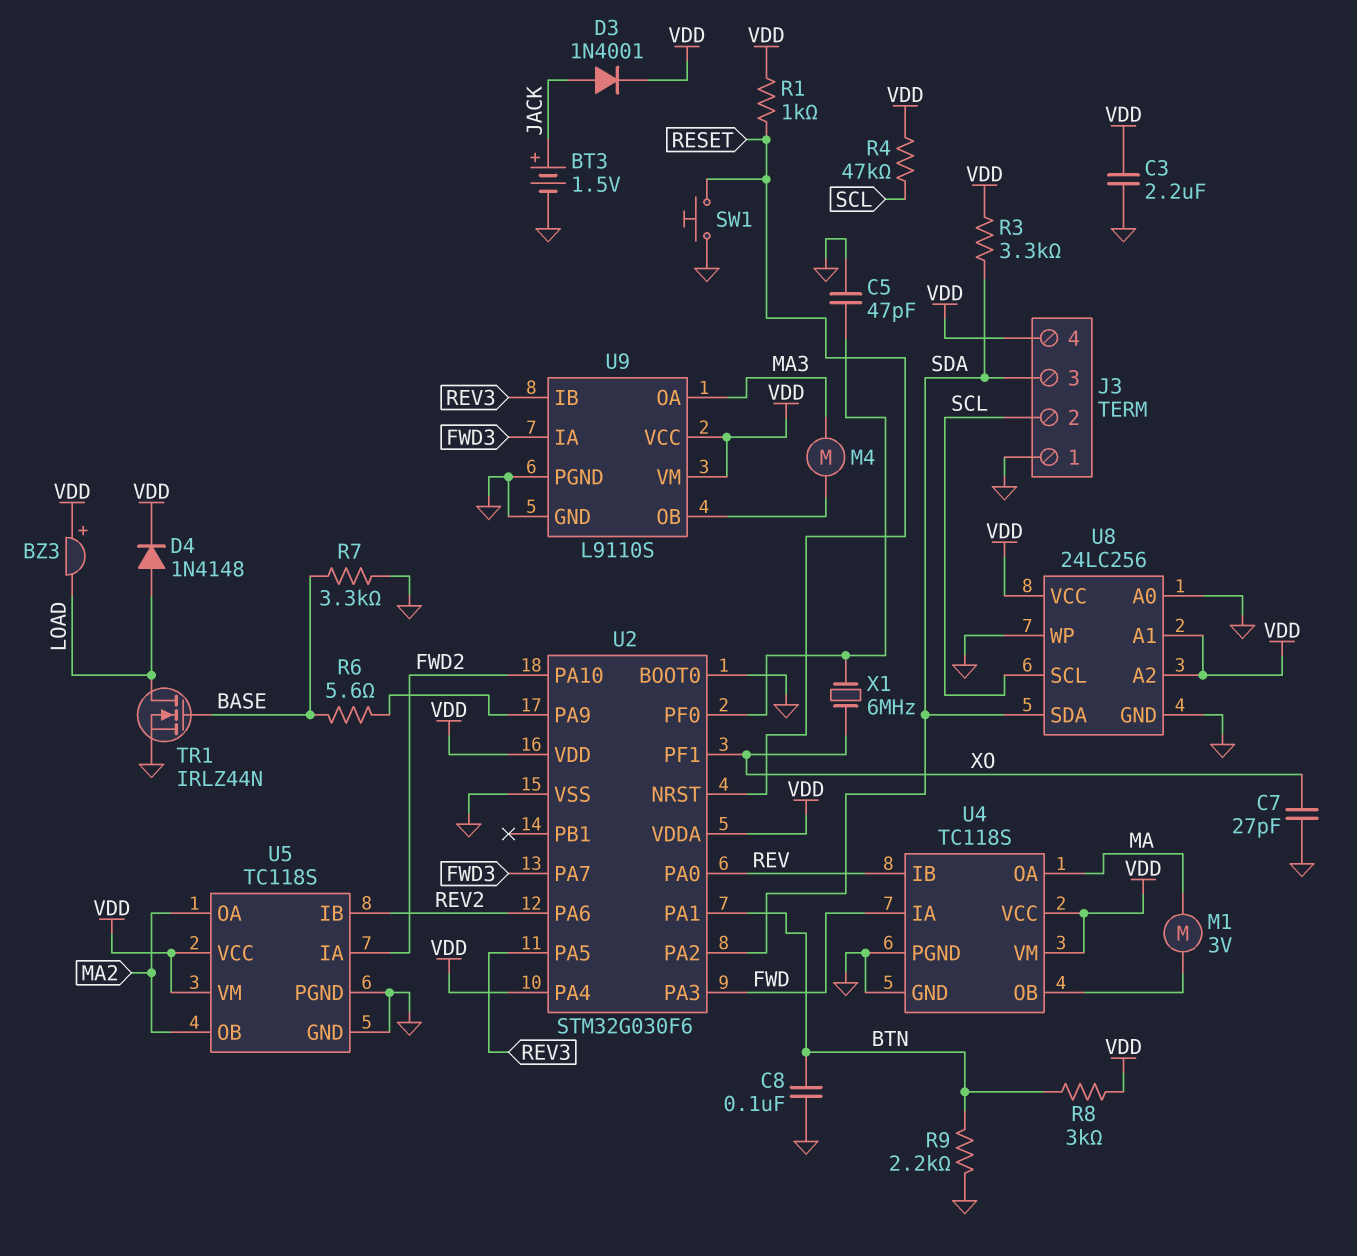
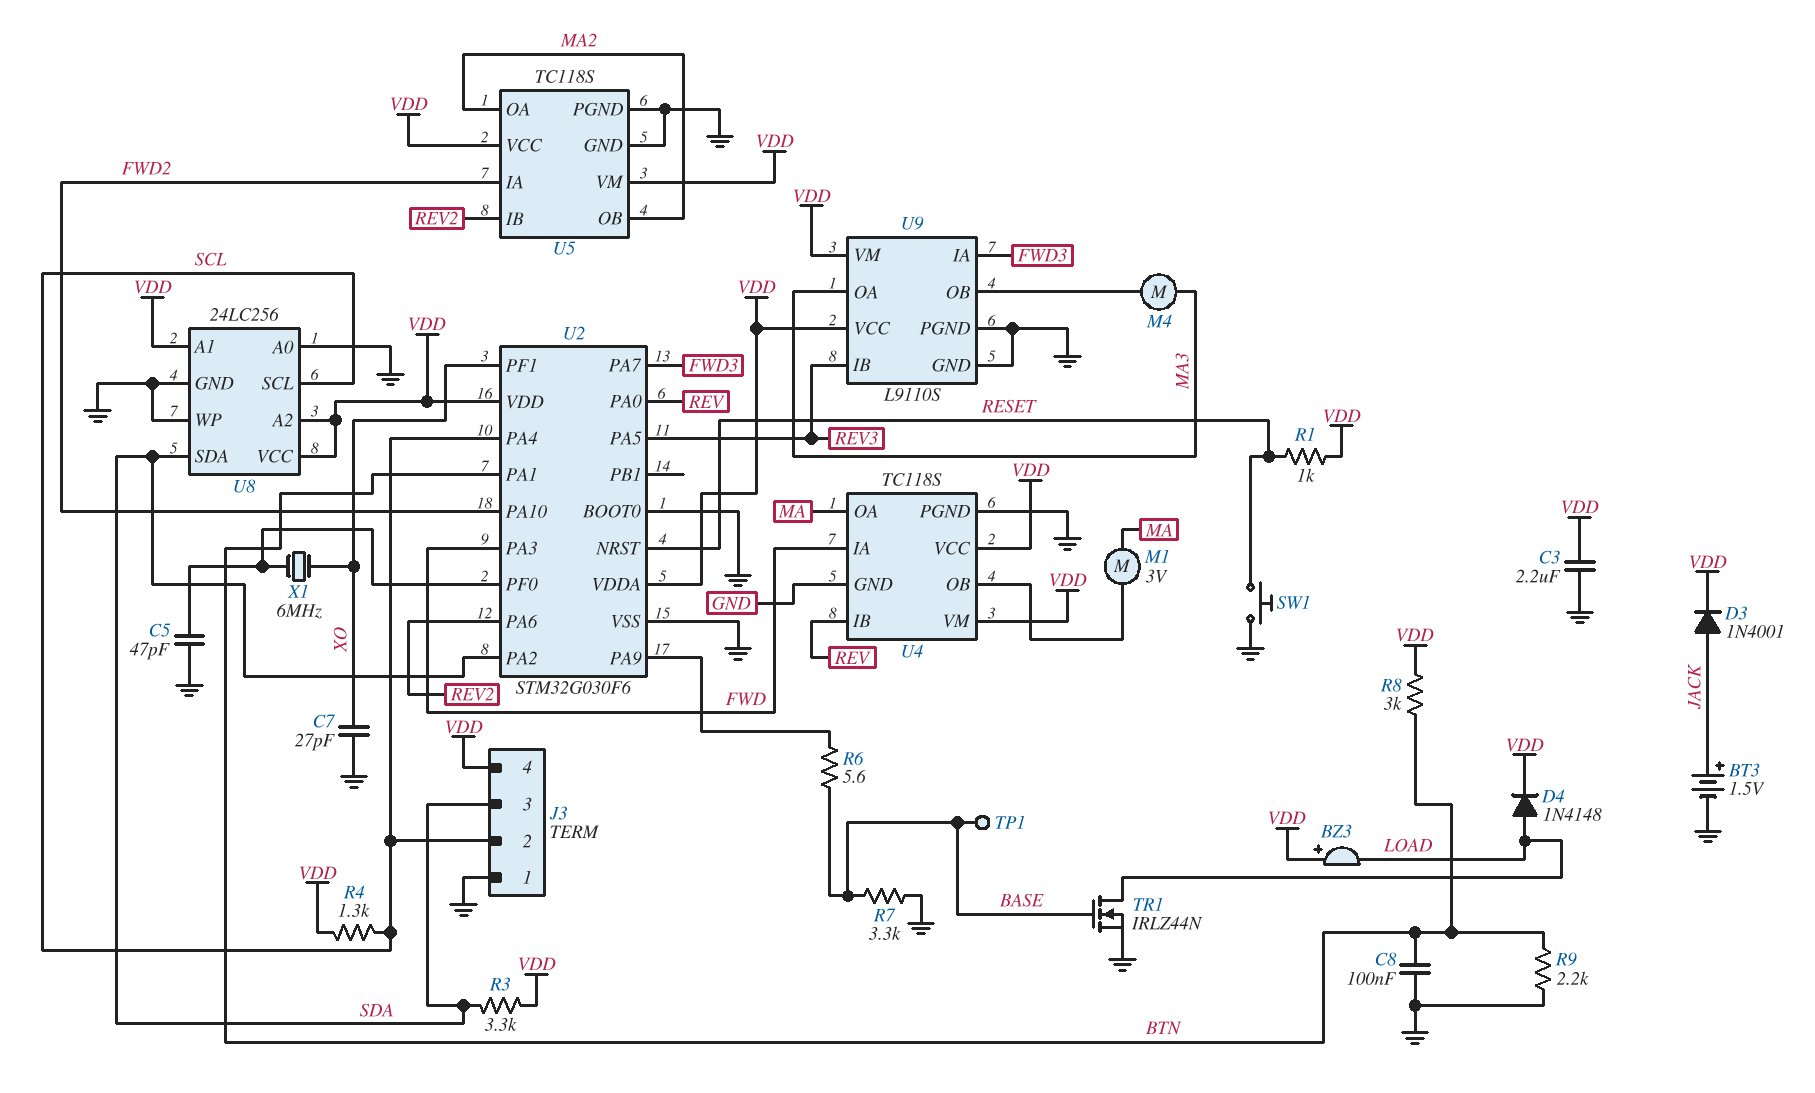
R4: 47k (SCL, VDD) -> 1.3k (SCL, VDD)
TP1: none -> test point (BASE)
U2 pin PA4: VDD -> SCL

